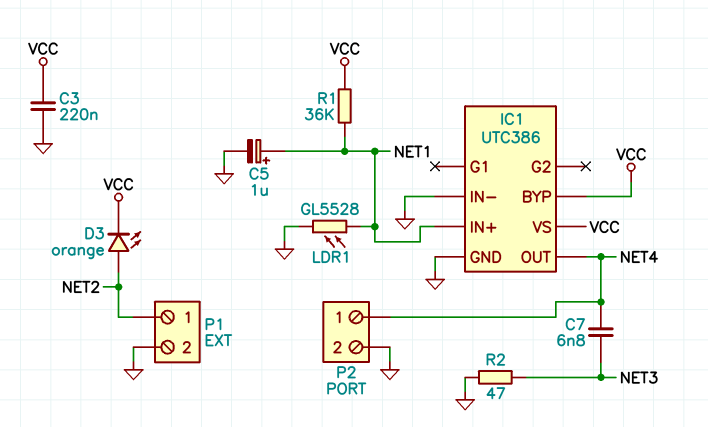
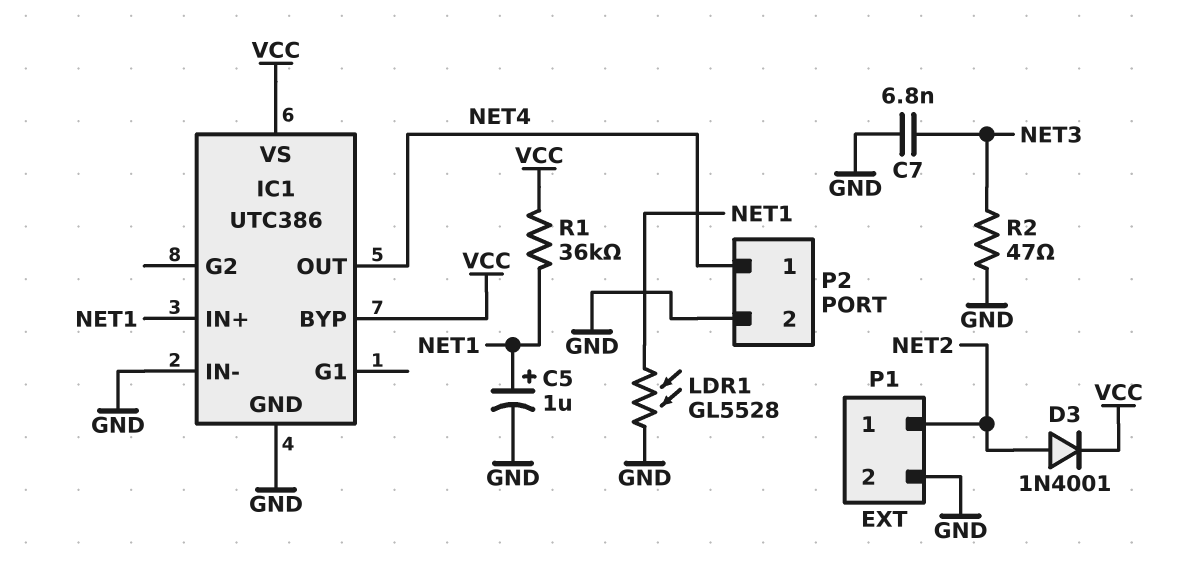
C3: 220nF (GND, VCC) -> none
C7: 6.8nF (NET3, NET4) -> 6.8nF (GND, NET3)
D3: LED orange (A NET2, K VCC) -> diode 1N4001 (A NET2, K VCC)

